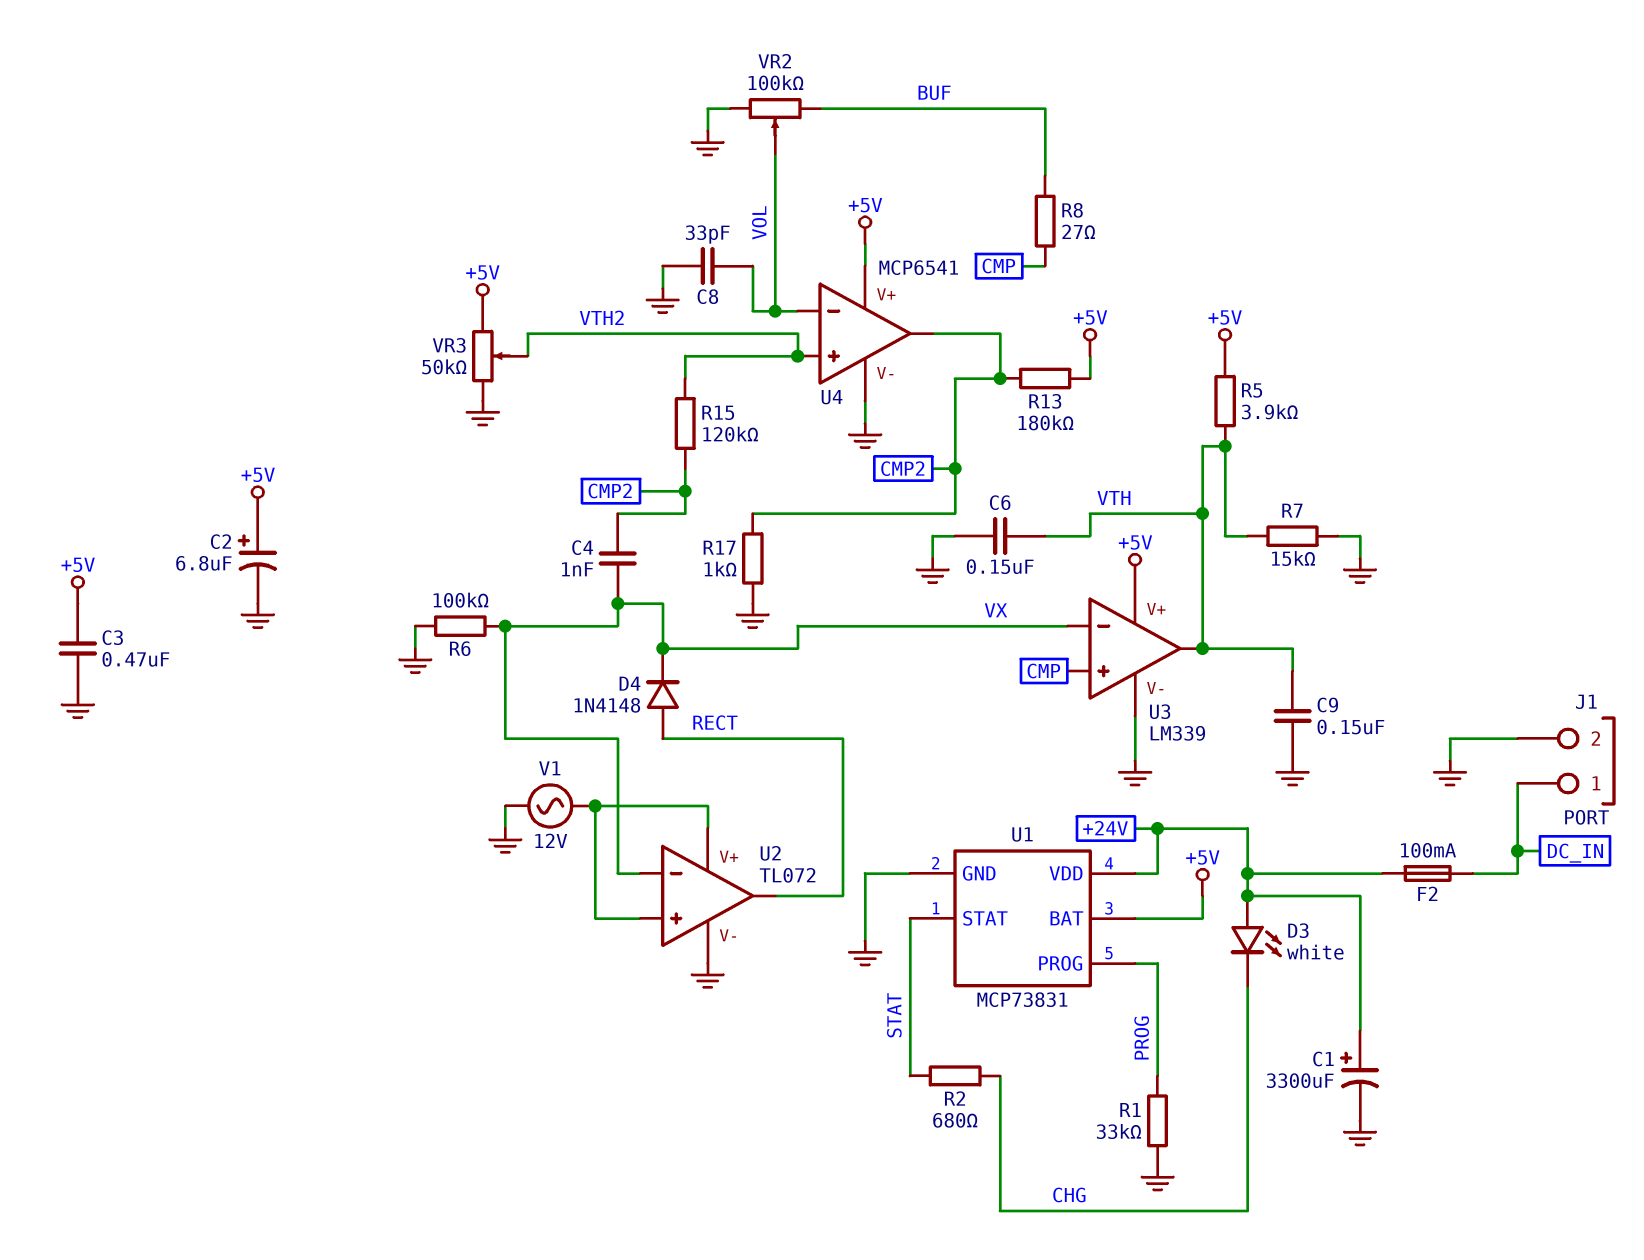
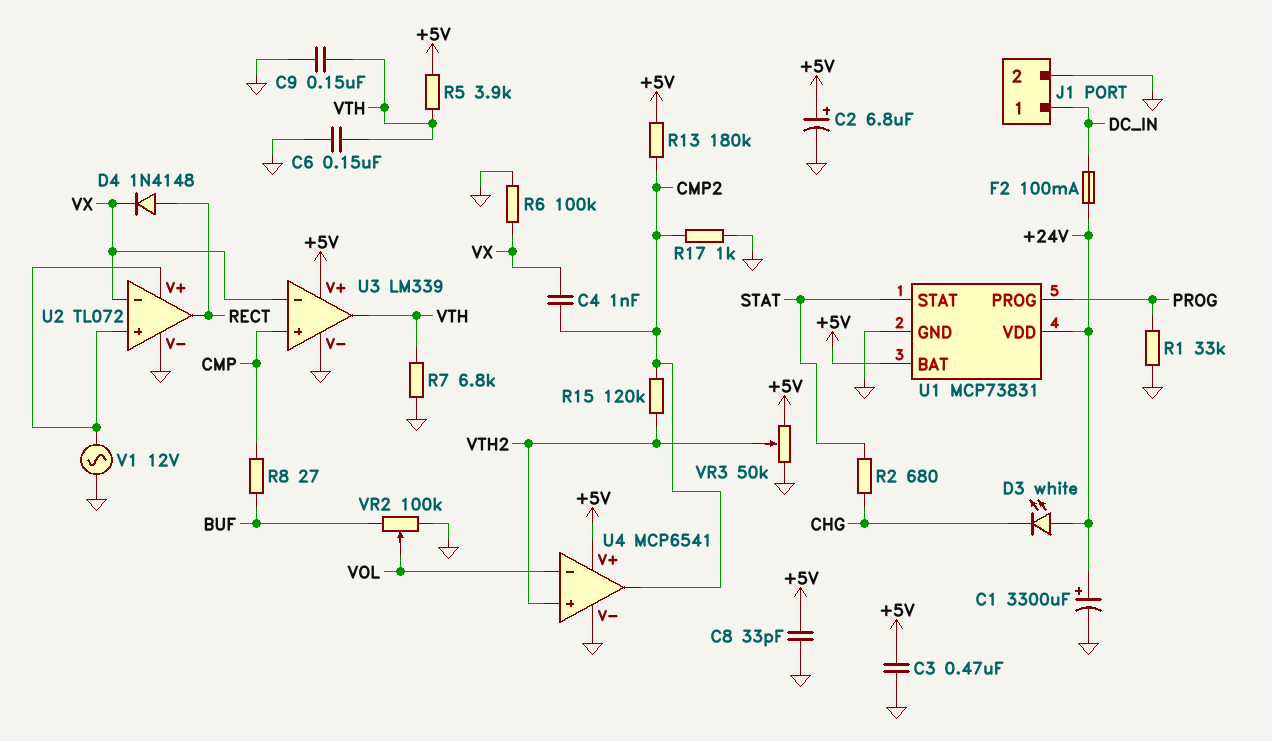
C8: 33pF (GND, VOL) -> 33pF (+5V, GND)
R7: 15k (GND, VTH) -> 6.8k (GND, VTH)

